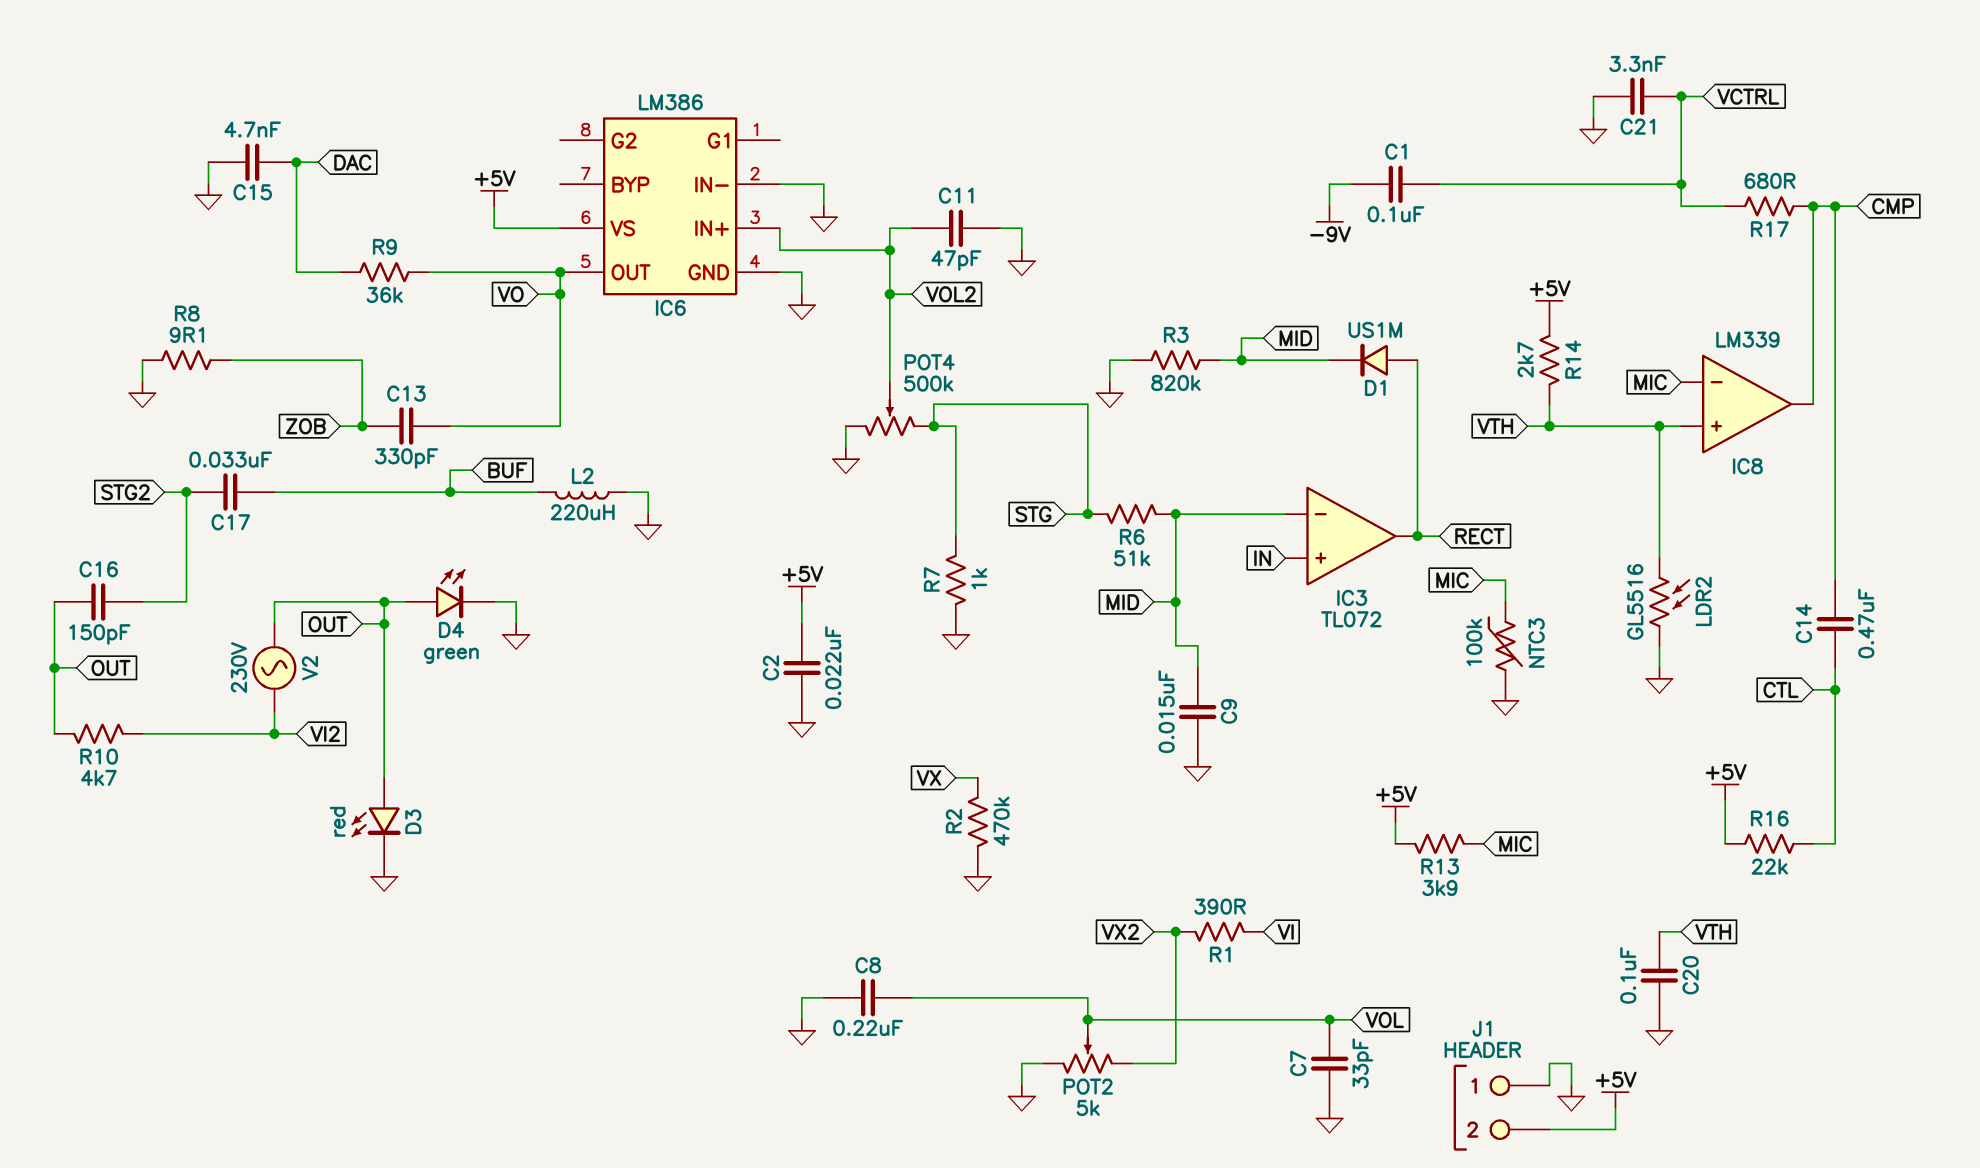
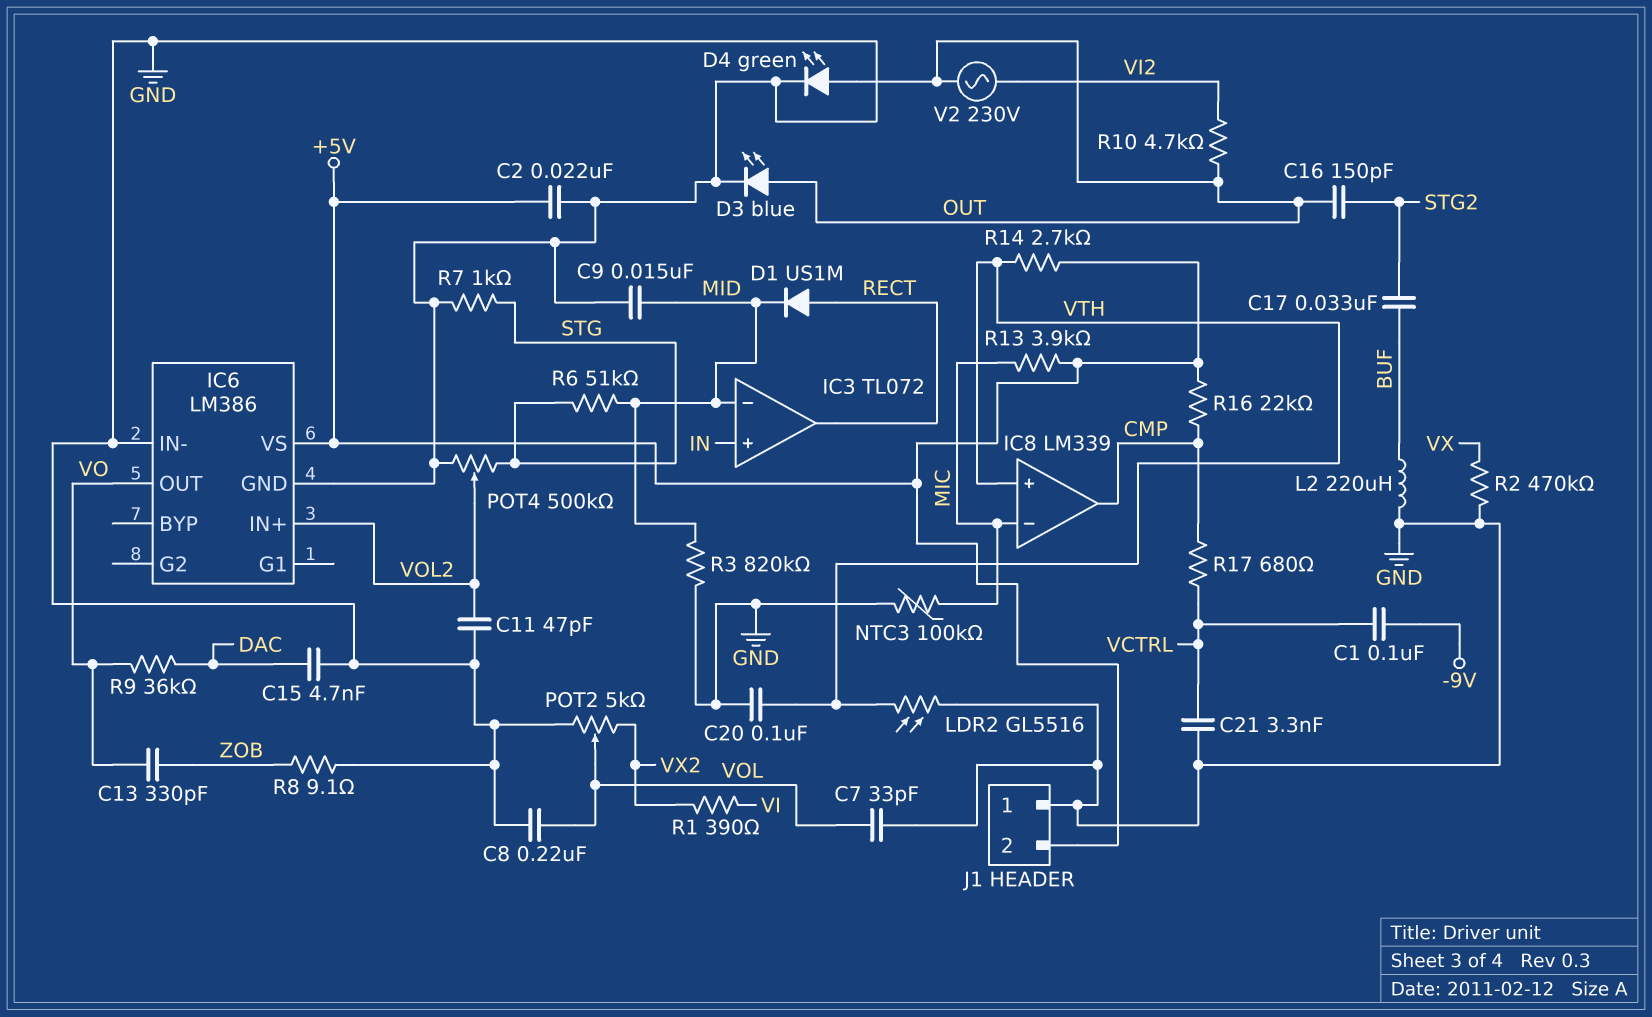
C14: 470nF (CMP, CTL) -> none
D3: LED red (A OUT, K GND) -> LED blue (A OUT, K GND)
R16: 22k (+5V, CTL) -> 22k (+5V, CMP)

